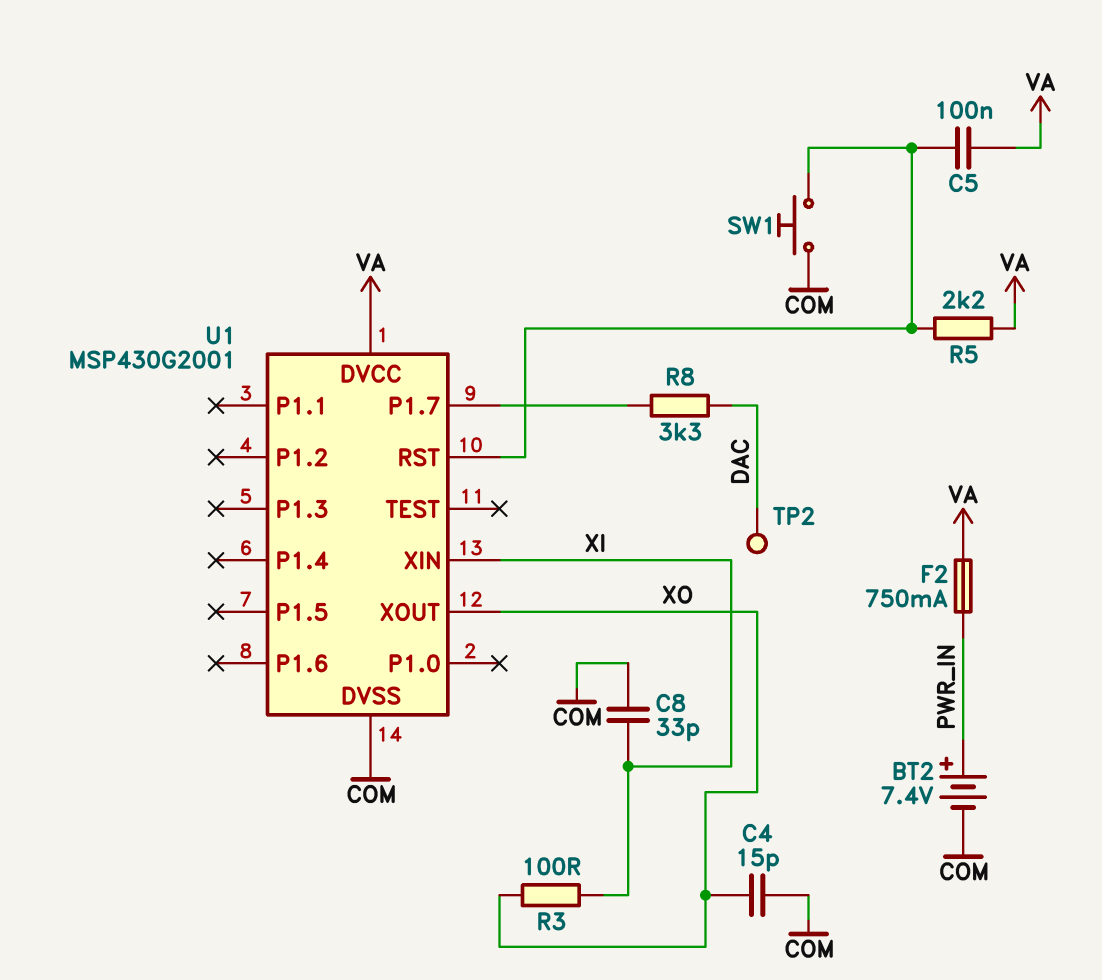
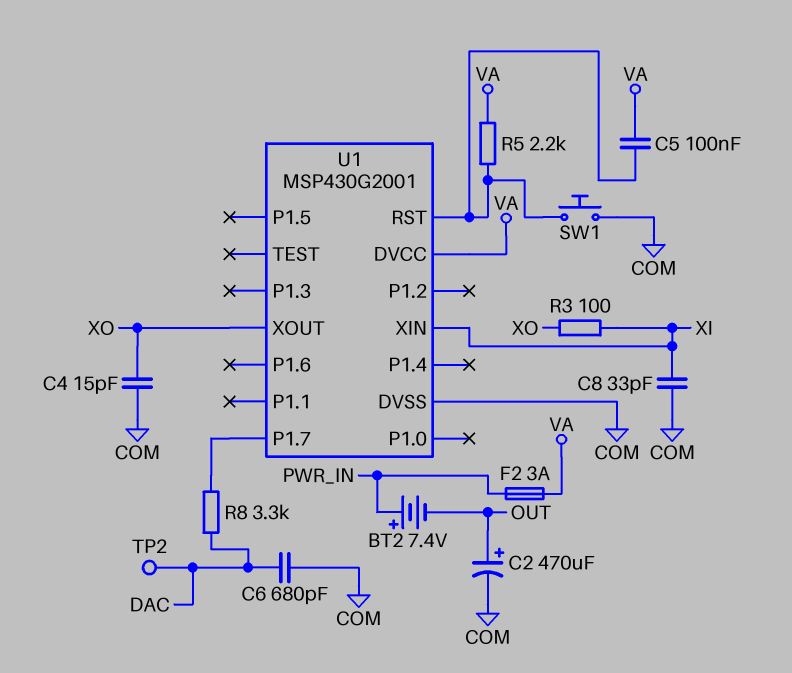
BT2: 7.4V (plus PWR_IN, minus COM) -> 7.4V (plus PWR_IN, minus OUT)
C2: none -> 470uF (plus OUT, minus COM)
C6: none -> 680pF (COM, DAC)
F2: 750mA (PWR_IN, VA) -> 3A (PWR_IN, VA)

